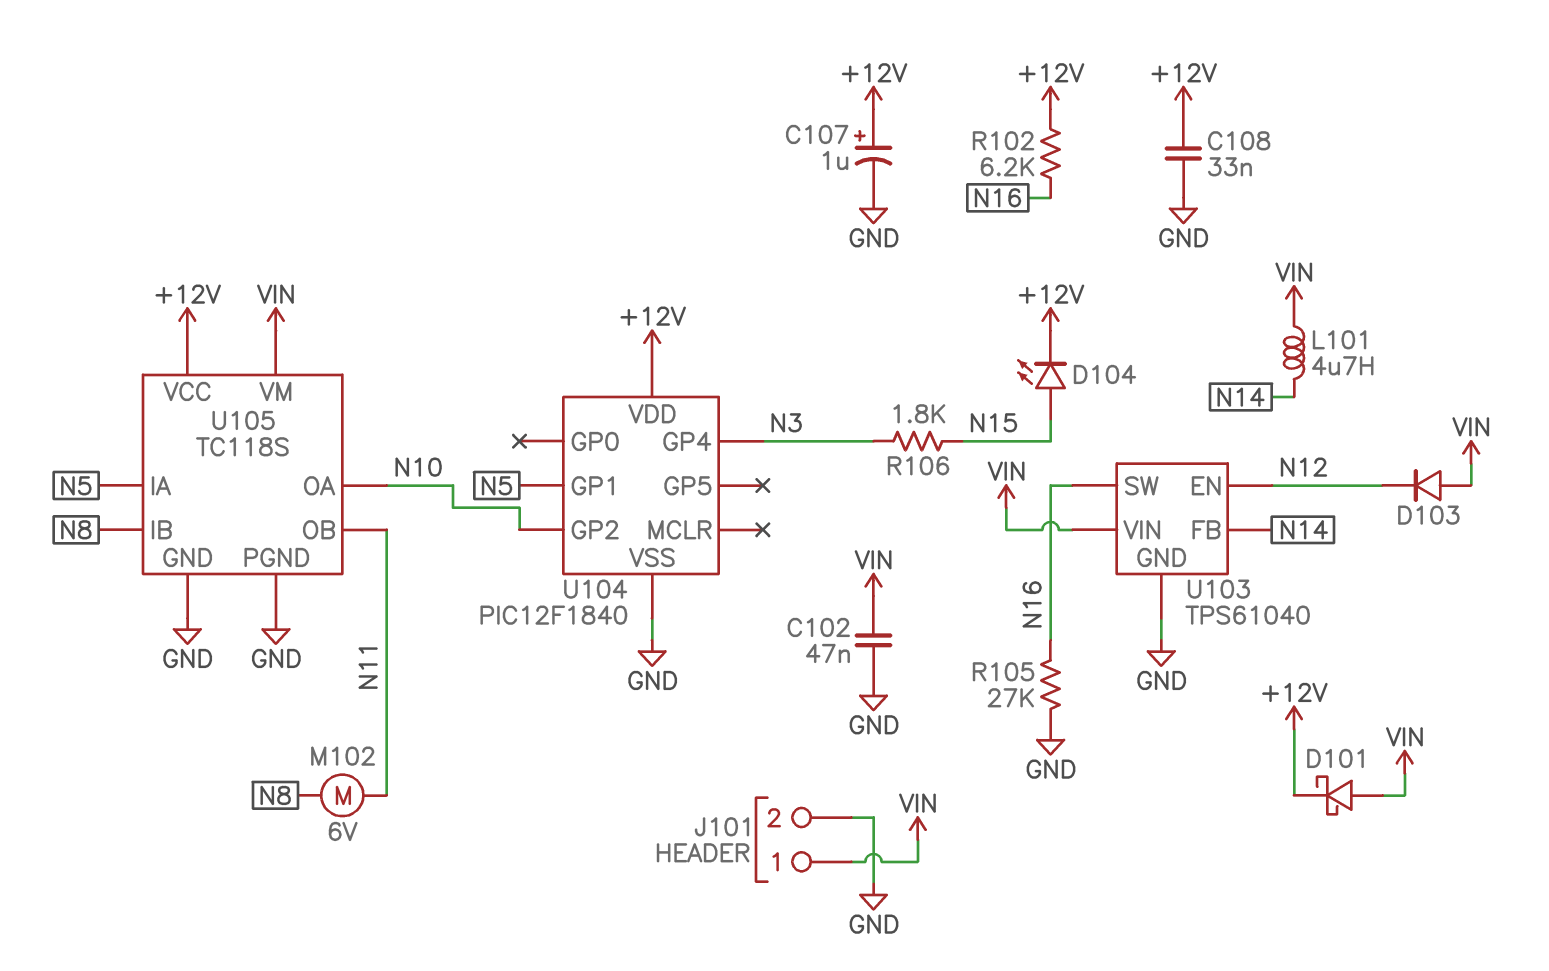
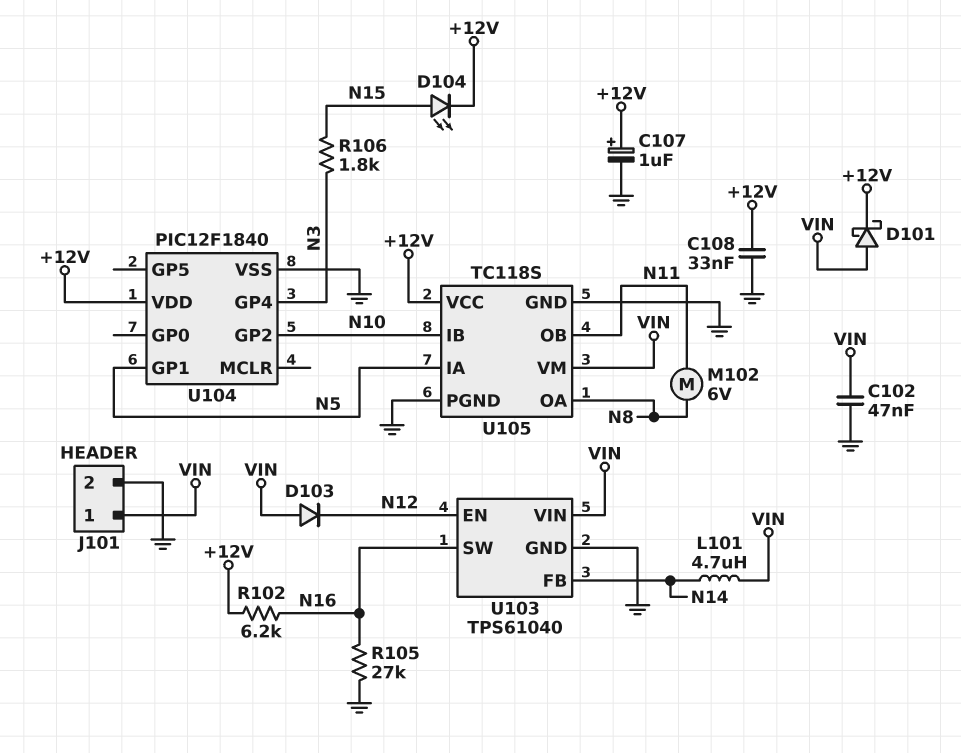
U105 pin IB: N8 -> N10
U105 pin OA: N10 -> N8

